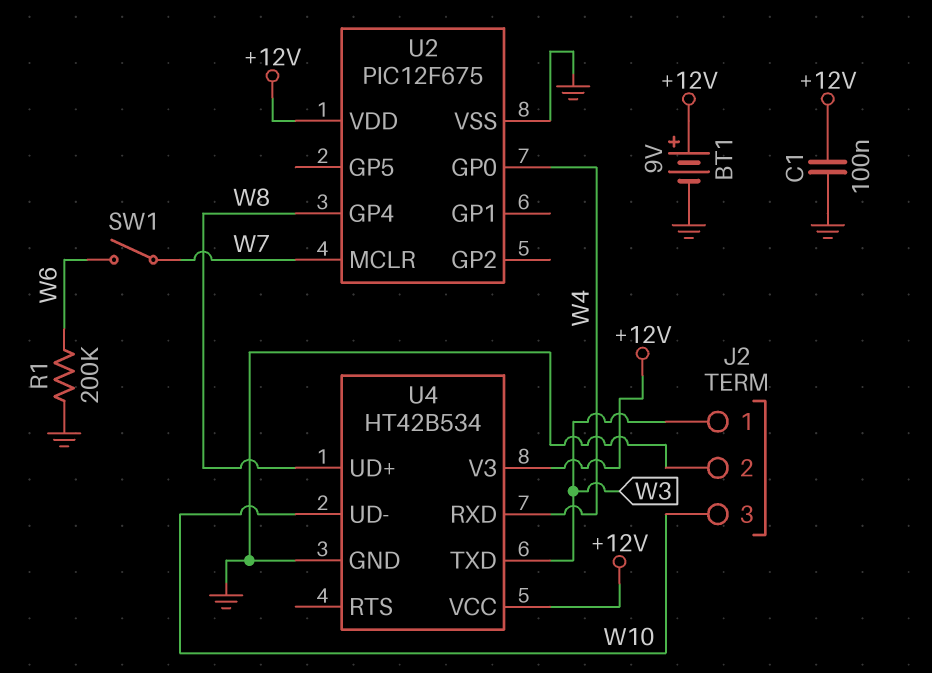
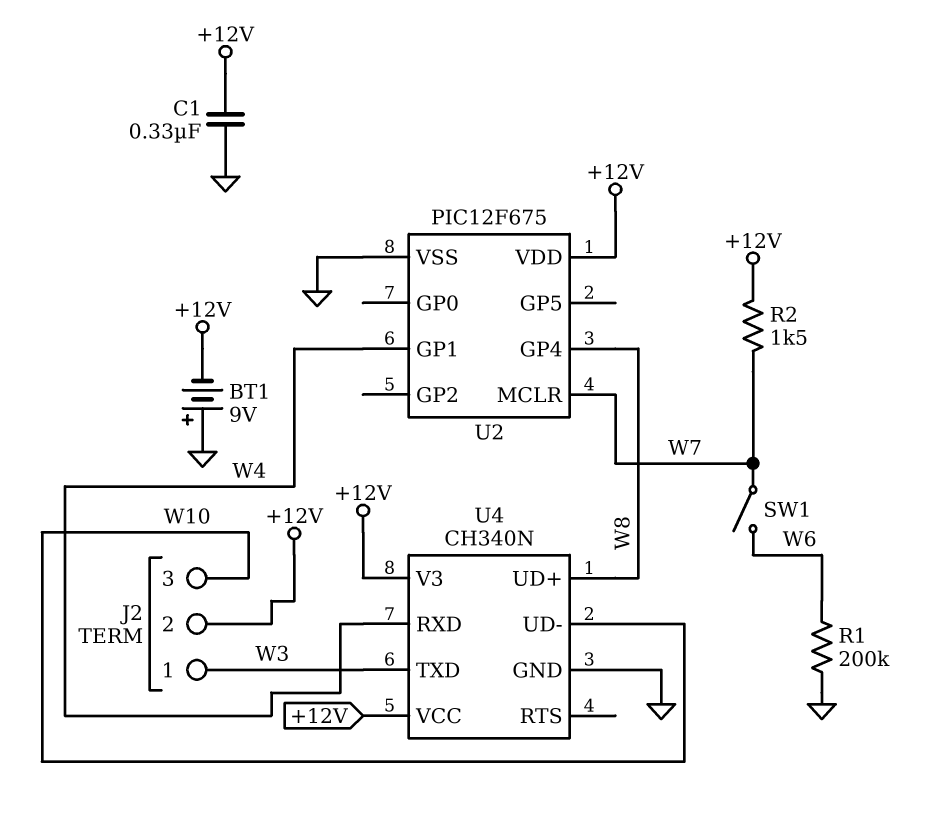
BT1: 9V (plus +12V, minus GND) -> 9V (plus GND, minus +12V)
C1: 100nF (+12V, GND) -> 330nF (+12V, GND)
J2 pin 2: GND -> +12V
R2: none -> 1.5k (+12V, W7)
U2 pin GP0: W4 -> none
U2 pin GP1: none -> W4
U4: HT42B534 -> CH340N

